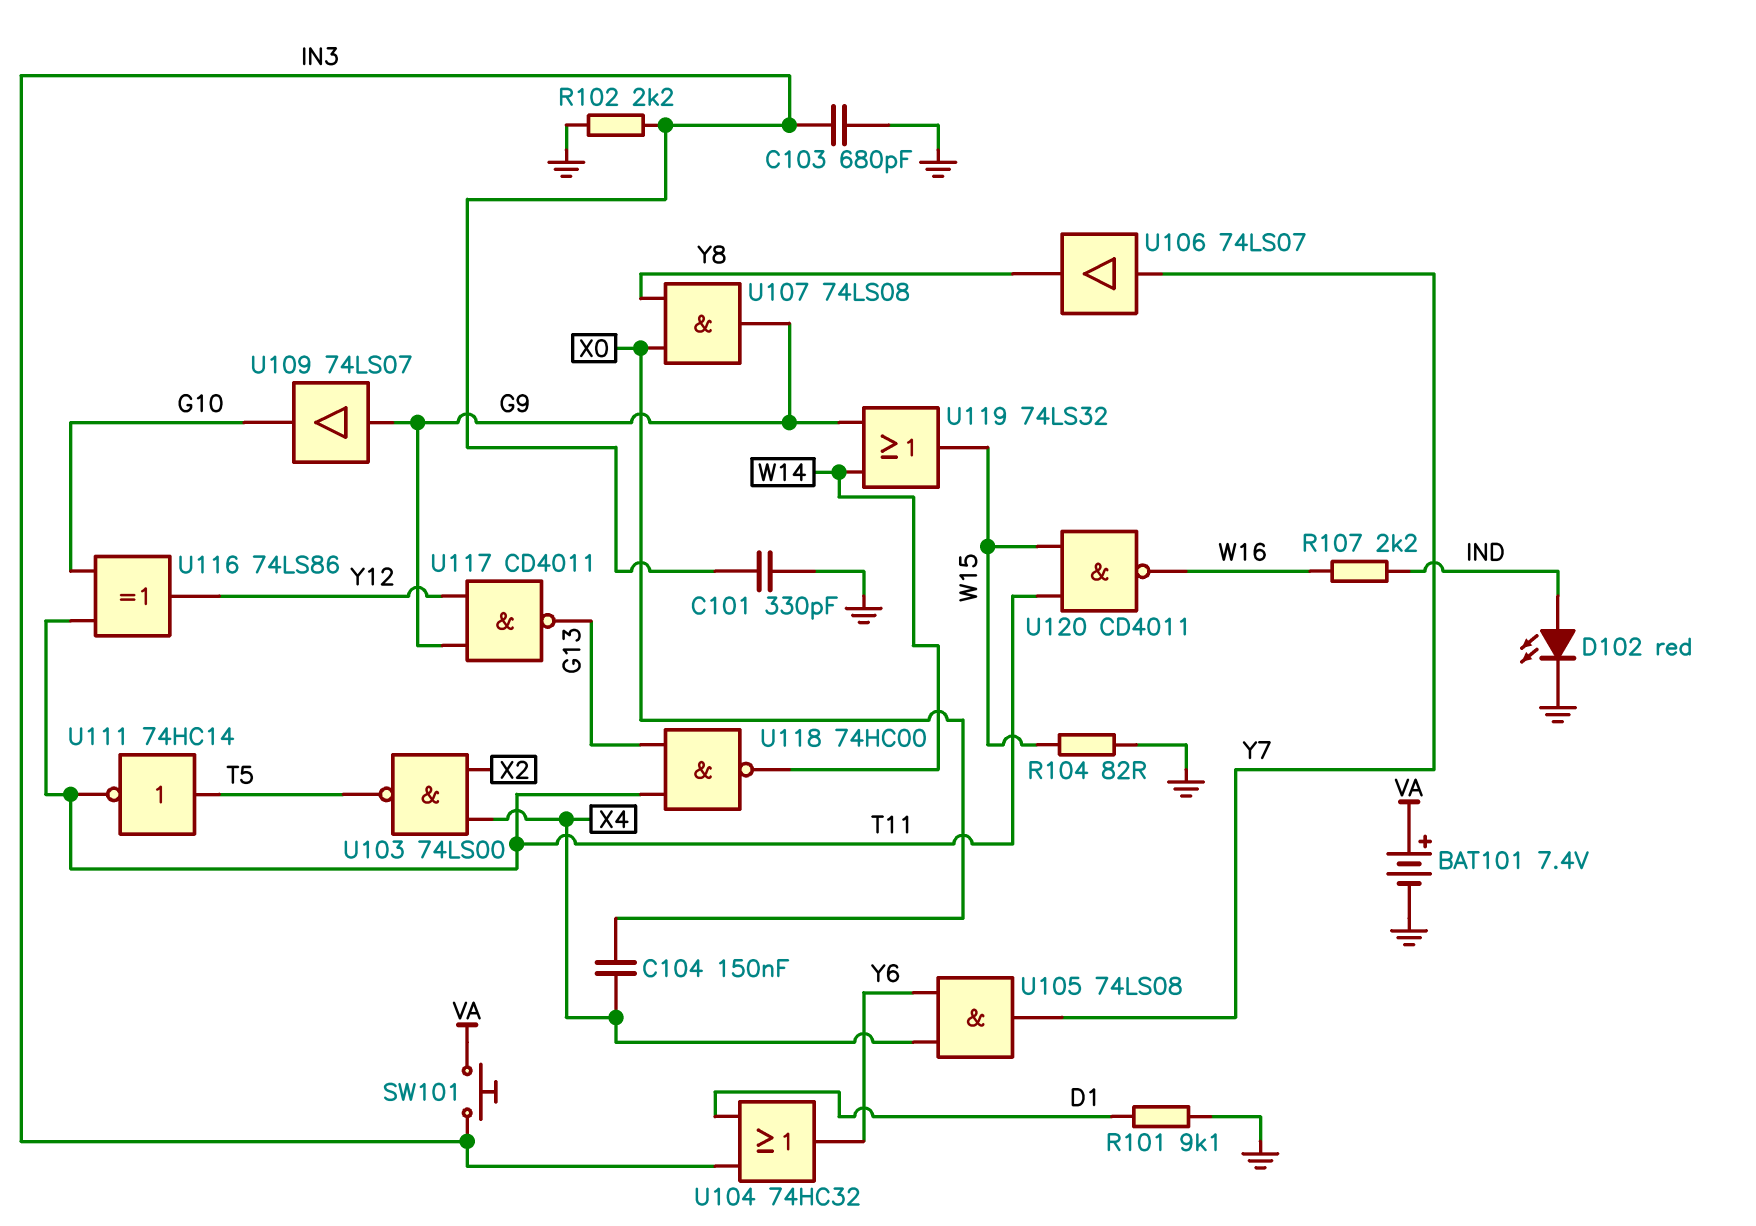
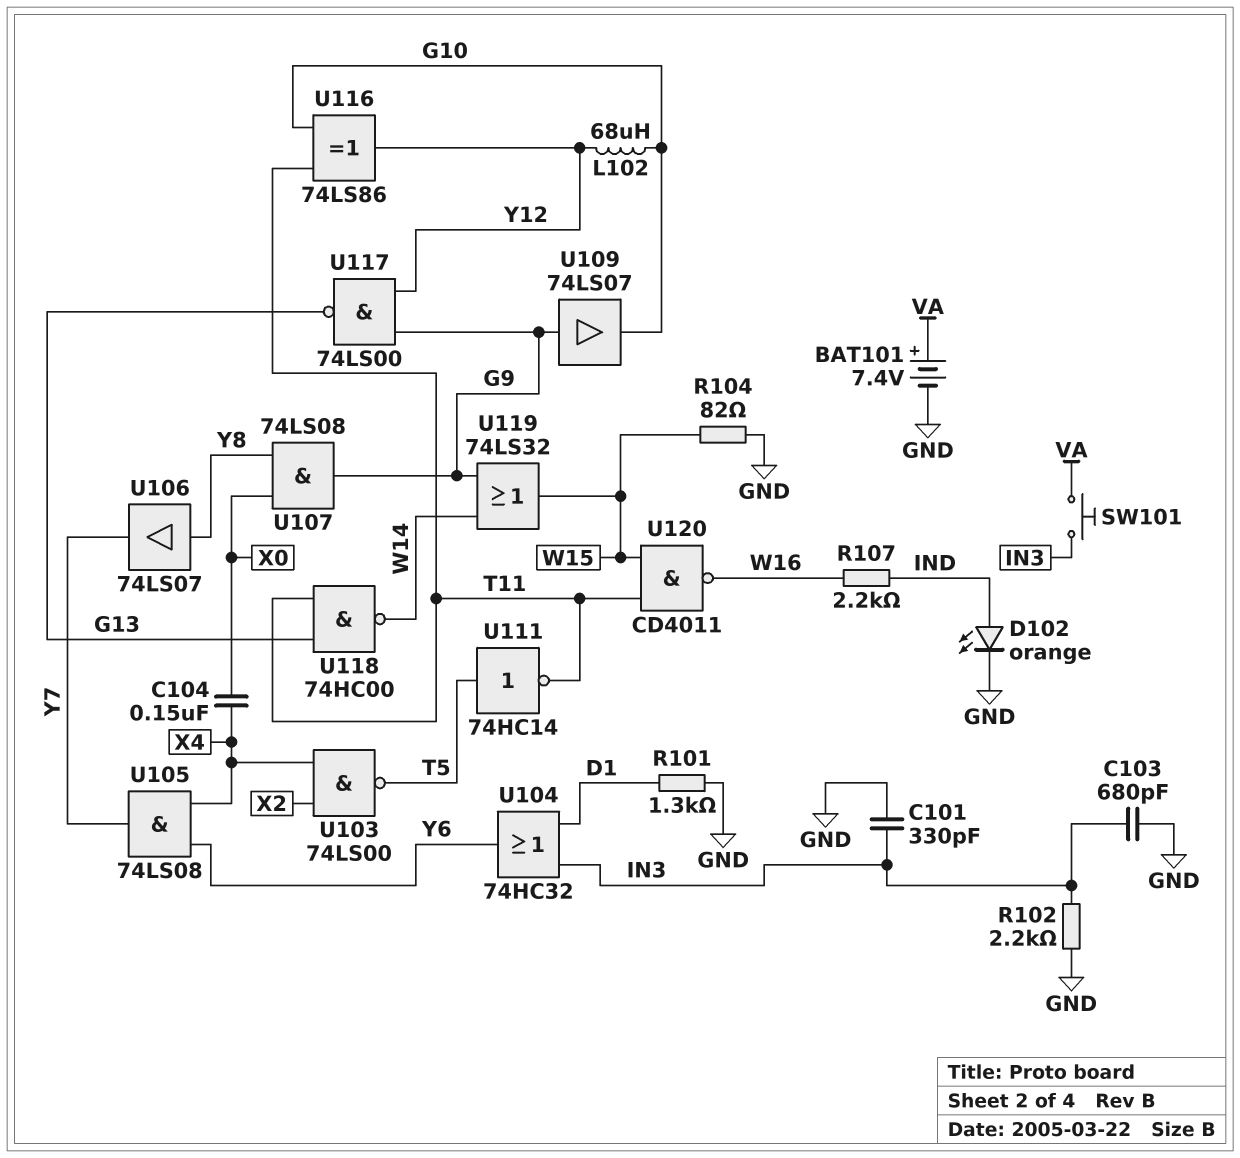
D102: LED red (A IND, K GND) -> LED orange (A IND, K GND)
L102: none -> 68uH (G10, Y12)
R101: 9.1k (D1, GND) -> 1.3k (D1, GND)
U106: buffer 74LS07 (in Y7, out Y8) -> buffer 74LS07 (in Y8, out Y7)
U117: NAND CD4011 (in G9, in Y12, out G13) -> NAND 74LS00 (in G9, in Y12, out G13)

